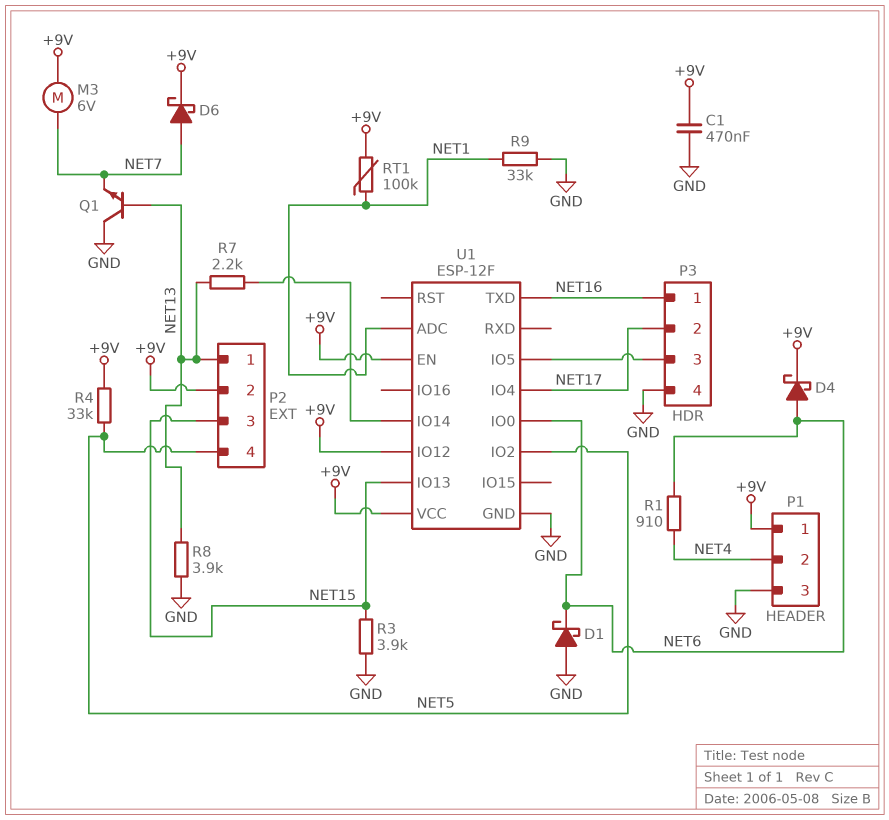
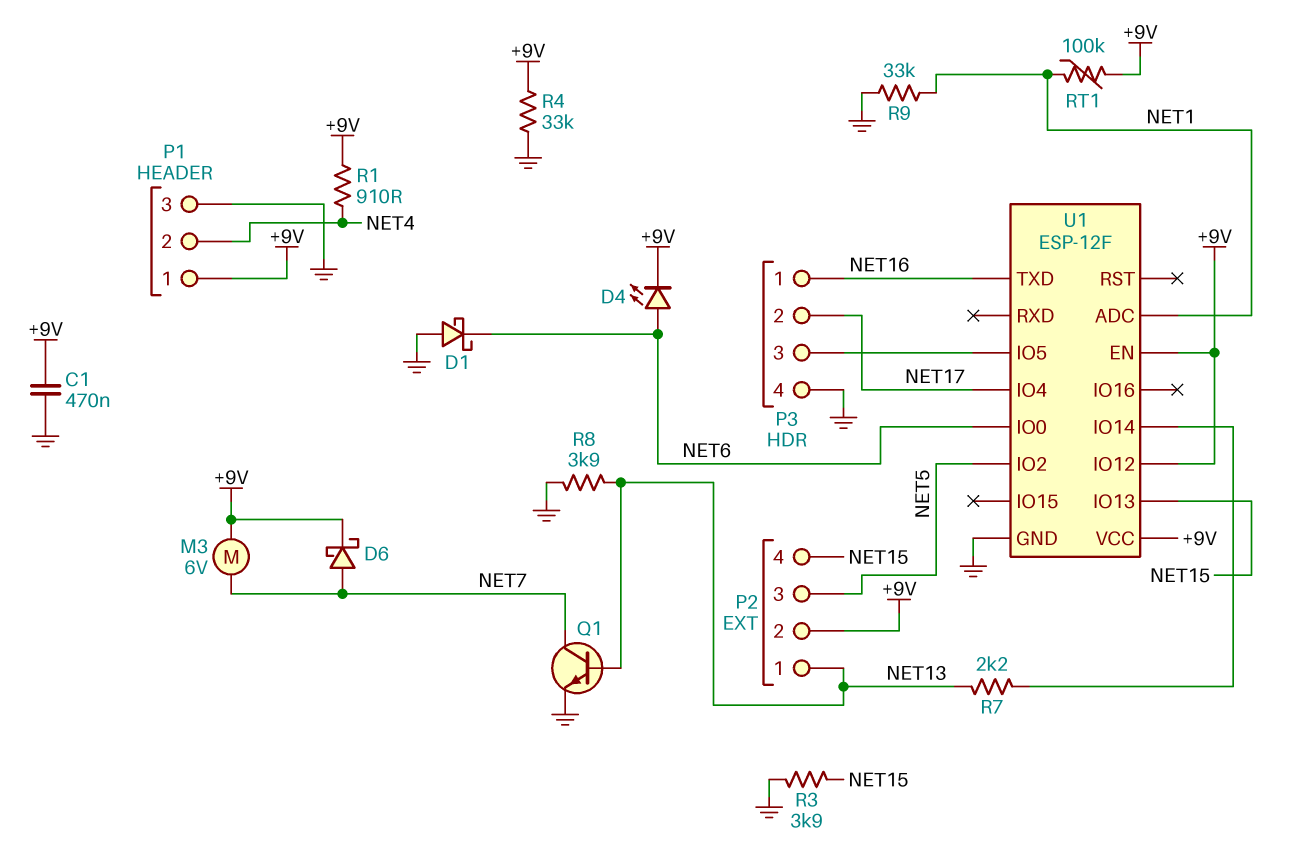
D4: schottky (A NET6, K +9V) -> LED (A NET6, K +9V)
P2 pin 3: NET15 -> NET5
P2 pin 4: NET5 -> NET15
Q1: NPN (B NET13, C GND, E NET7) -> NPN (B NET13, C NET7, E GND)
R1: 910 (NET4, NET6) -> 910 (+9V, NET4)
R4: 33k (+9V, NET5) -> 33k (+9V, GND)

